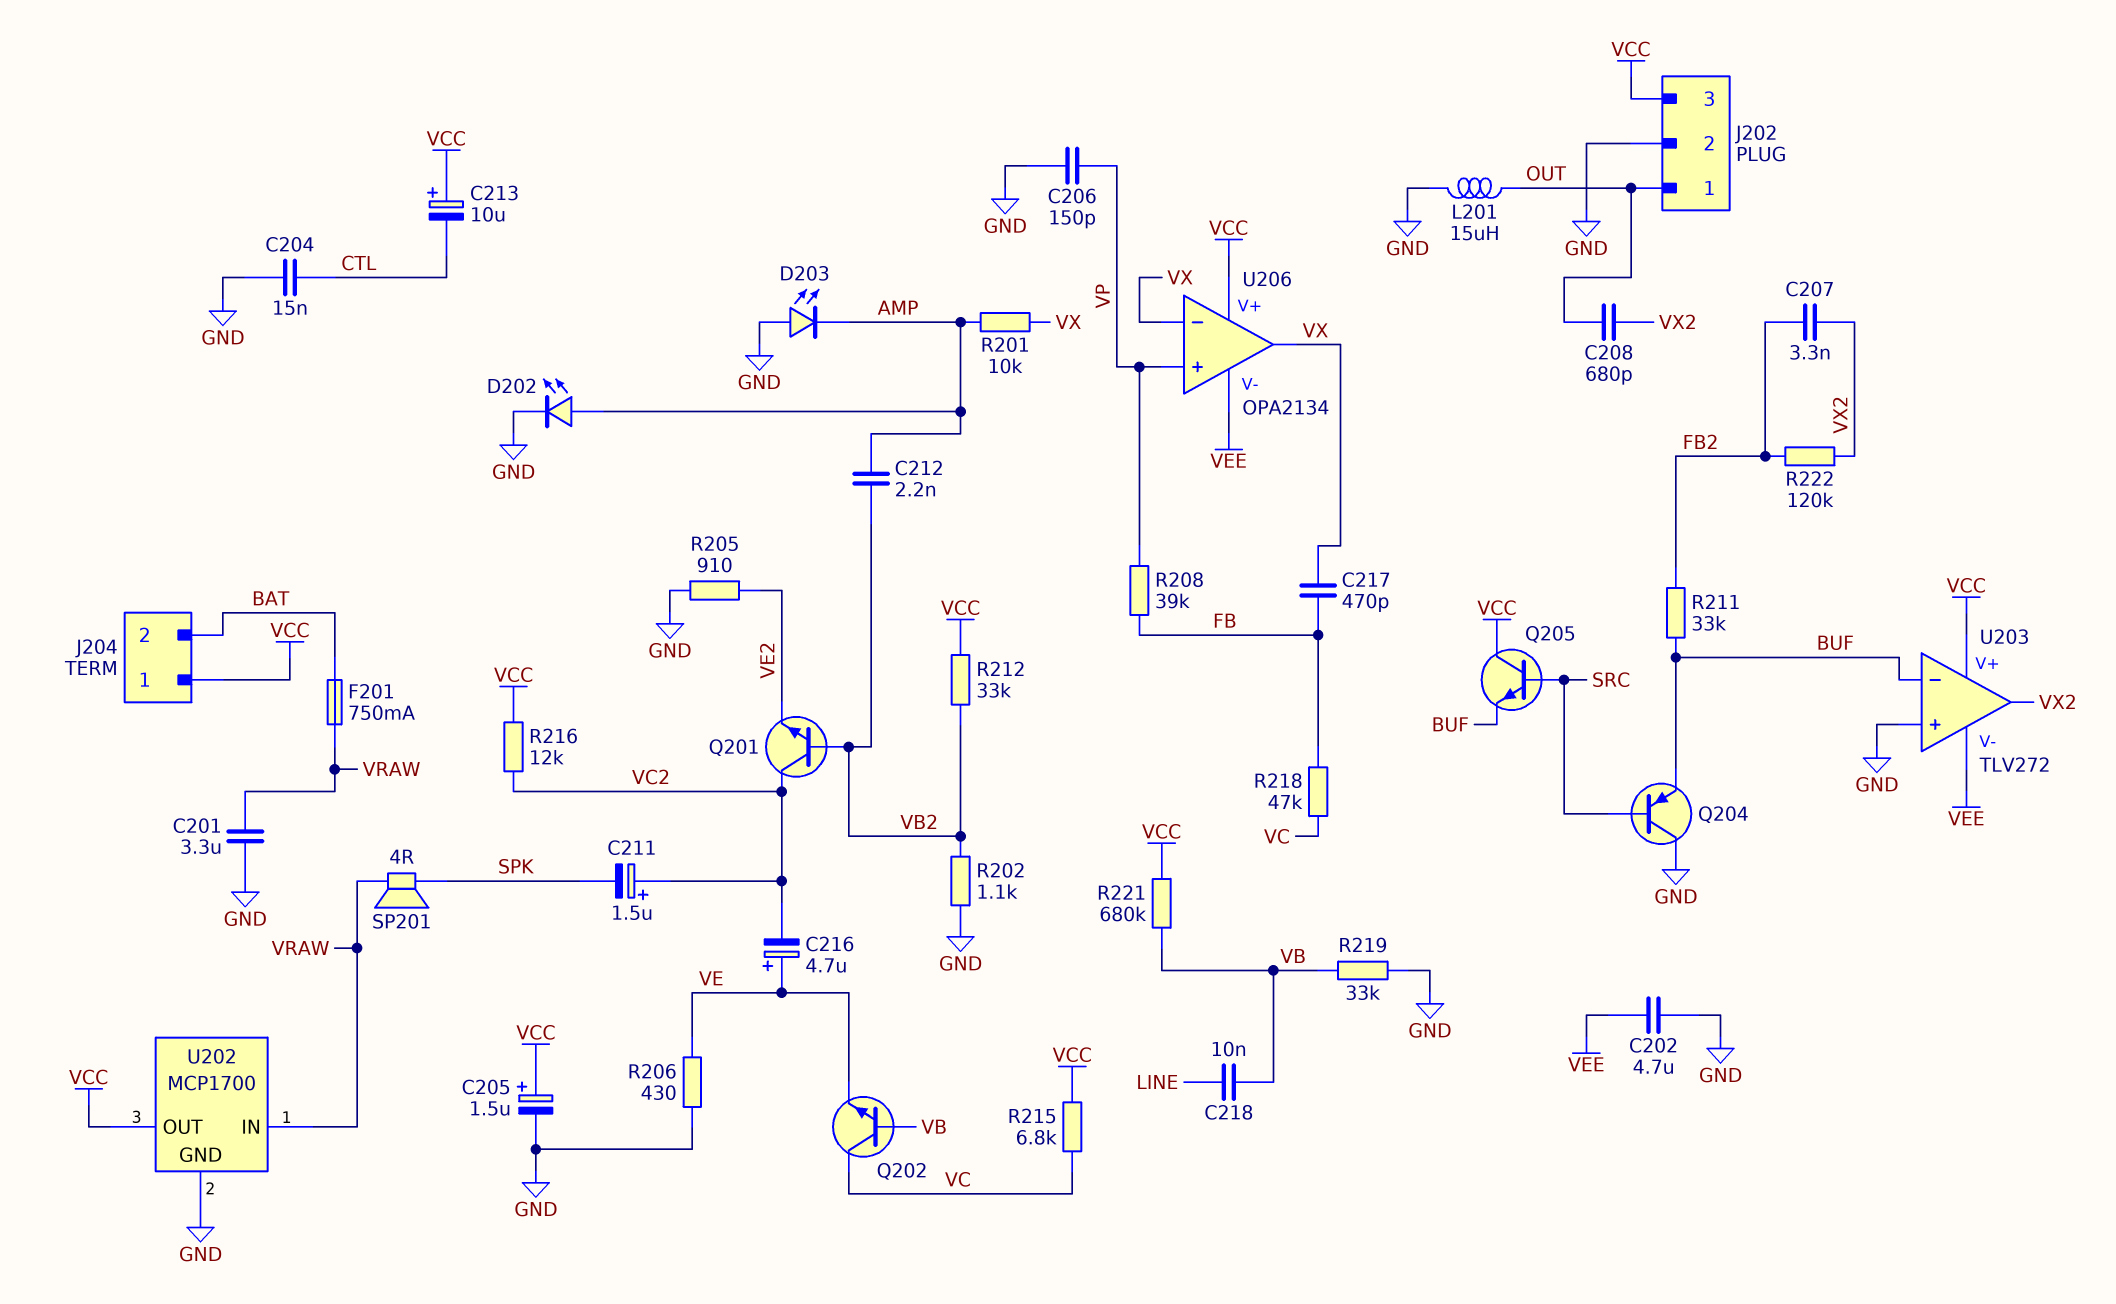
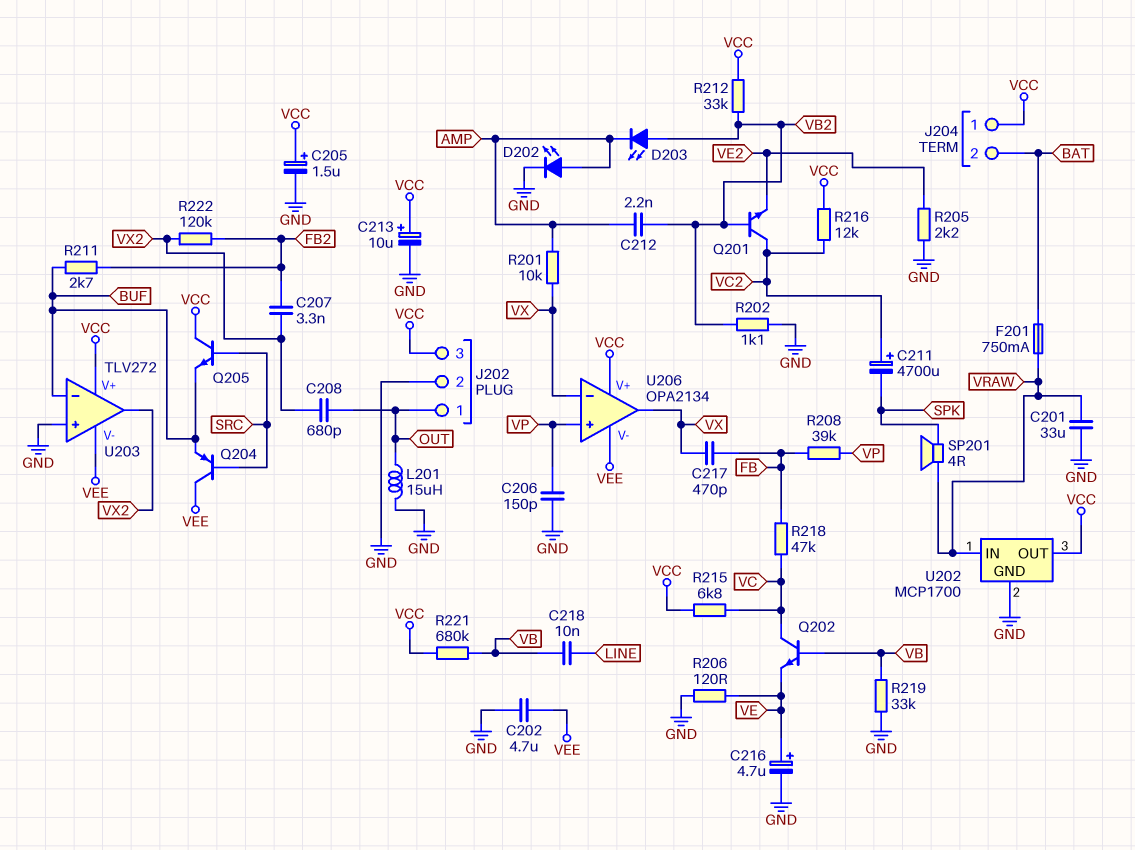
C201: 3.3uF (GND, VRAW) -> 33uF (GND, VRAW)
C204: 15nF (CTL, GND) -> none
C211: 1.5uF (plus VC2, minus SPK) -> 4700uF (plus VC2, minus SPK)
C213: 10uF (plus VCC, minus CTL) -> 10uF (plus VCC, minus GND)
C216: 4.7uF (plus VE, minus VC2) -> 4.7uF (plus VE, minus GND)
D203: LED (A GND, K AMP) -> LED (A VB2, K AMP)
Q204: PNP (B SRC, C GND, E BUF) -> PNP (B SRC, C VEE, E BUF)
R205: 910 (GND, VE2) -> 2.2k (GND, VE2)
R206: 430 (GND, VE) -> 120 (GND, VE)
R211: 33k (BUF, FB2) -> 2.7k (BUF, FB2)

